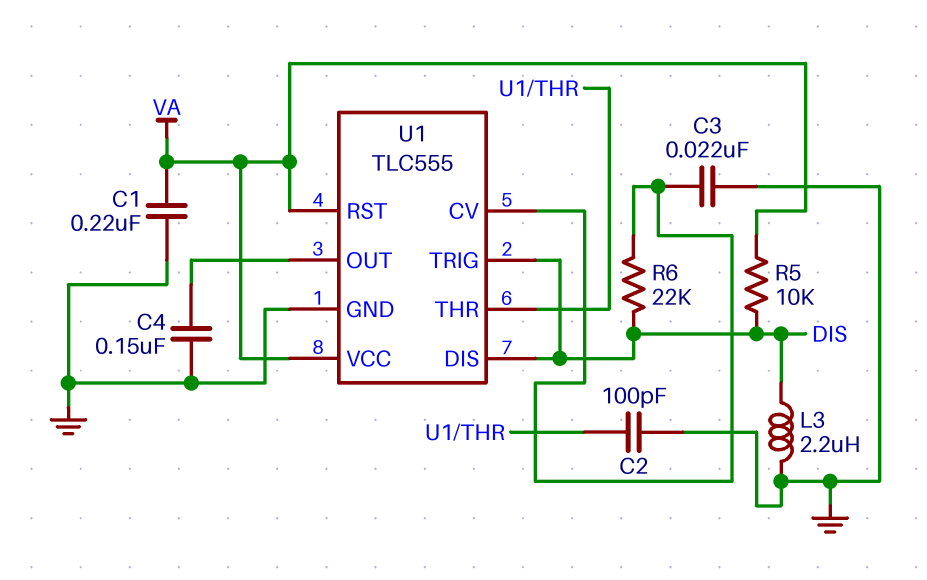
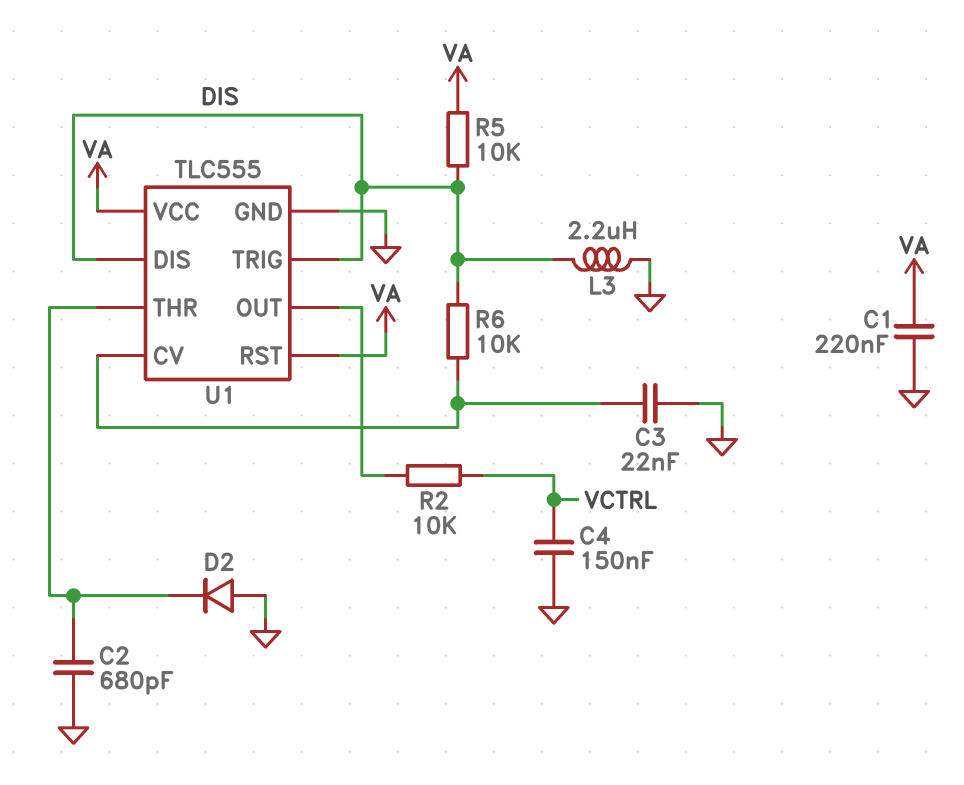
C2: 100pF (GND, U1/THR) -> 680pF (GND, U1/THR)
C4: 150nF (GND, U1/OUT) -> 150nF (GND, VCTRL)
D2: none -> diode (A GND, K U1/THR)
R2: none -> 10k (U1/OUT, VCTRL)
R6: 22k (DIS, U1/CV) -> 10k (DIS, U1/CV)

